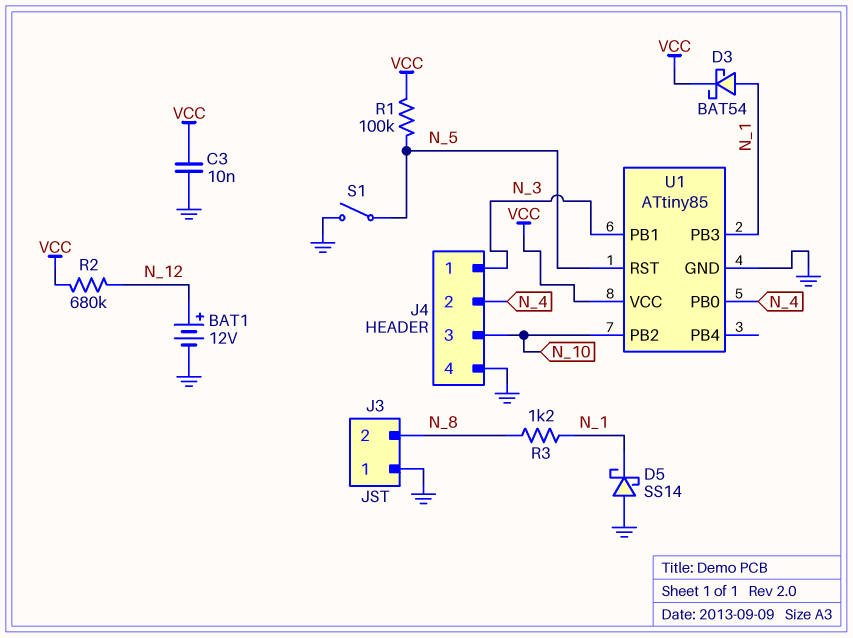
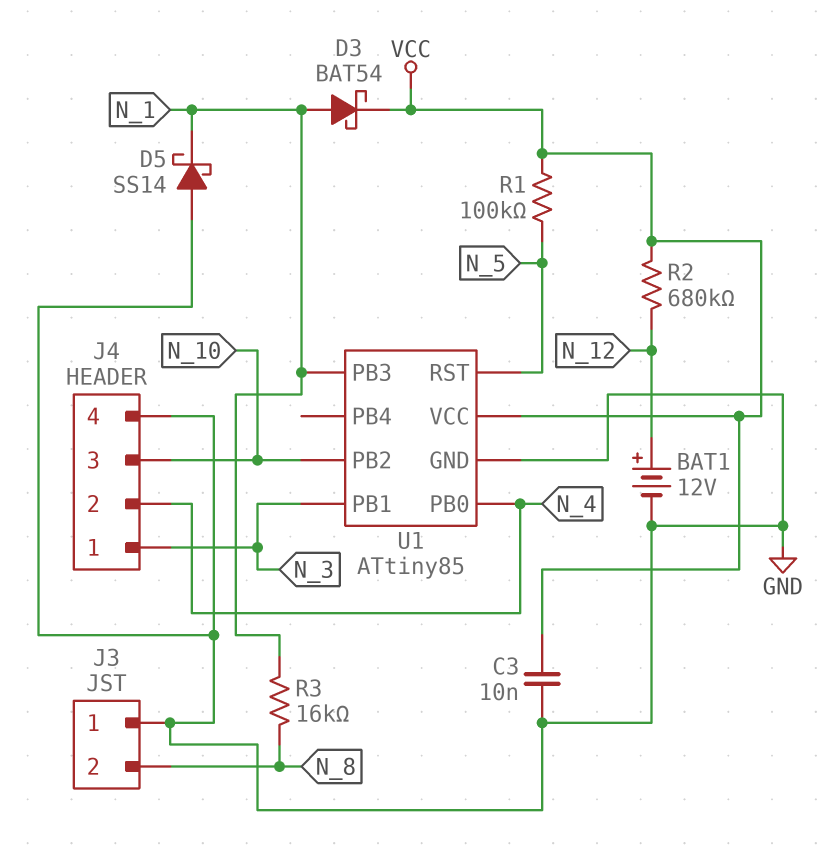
R3: 1.2k (N_1, N_8) -> 16k (N_1, N_8)
S1: switch (GND, N_5) -> none

